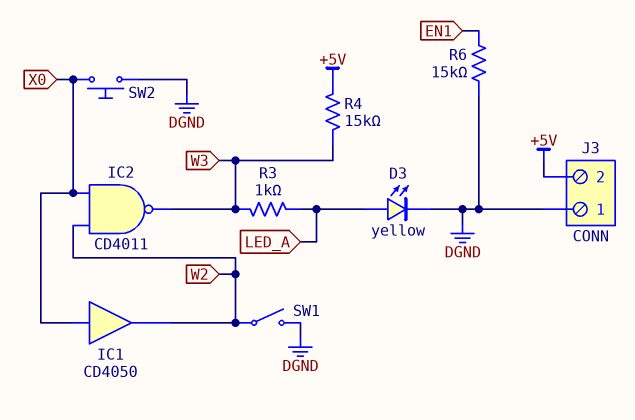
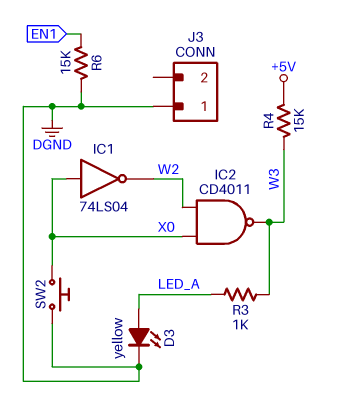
IC1: buffer CD4050 (in X0, out W2) -> NOT 74LS04 (in X0, out W2)
J3 pin 2: +5V -> none
SW1: switch (DGND, W2) -> none

